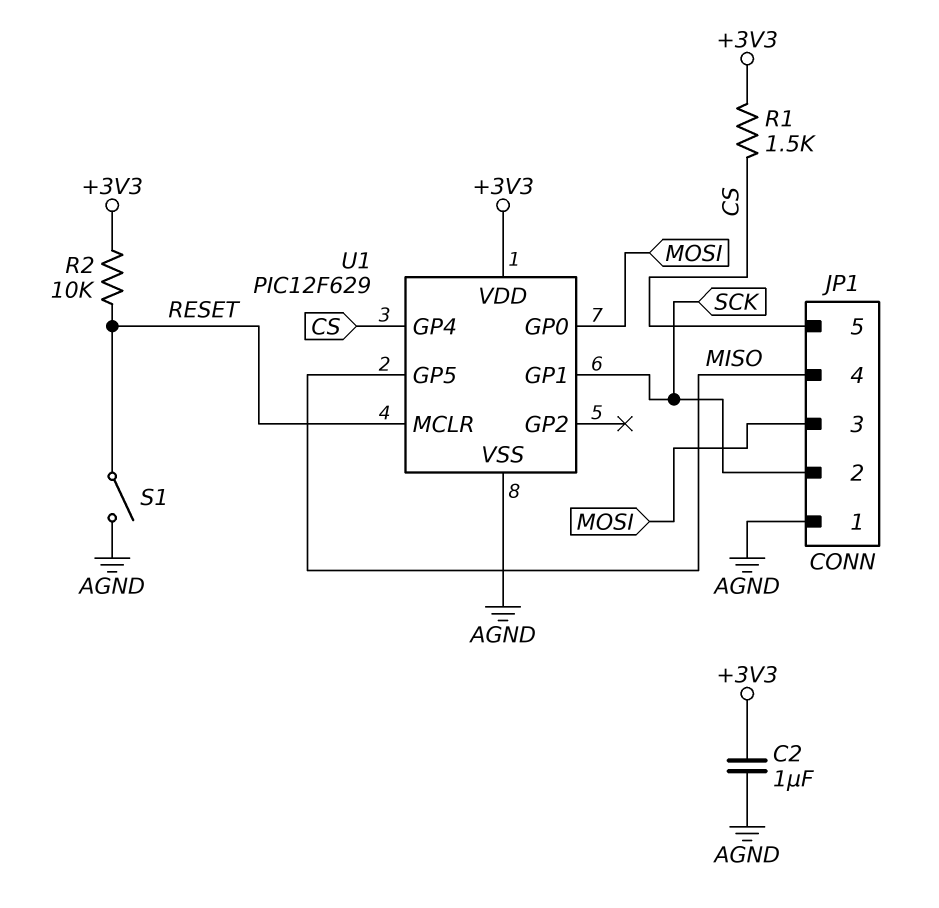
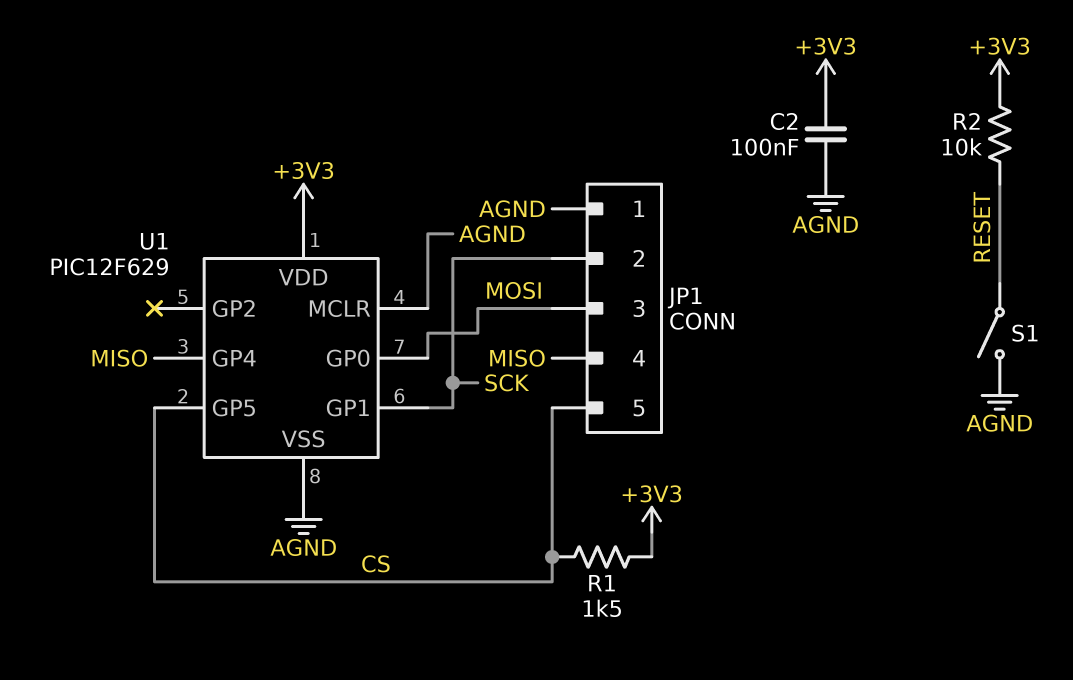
C2: 1uF (+3V3, AGND) -> 100nF (+3V3, AGND)
U1 pin GP4: CS -> MISO
U1 pin GP5: MISO -> CS
U1 pin MCLR: RESET -> AGND

